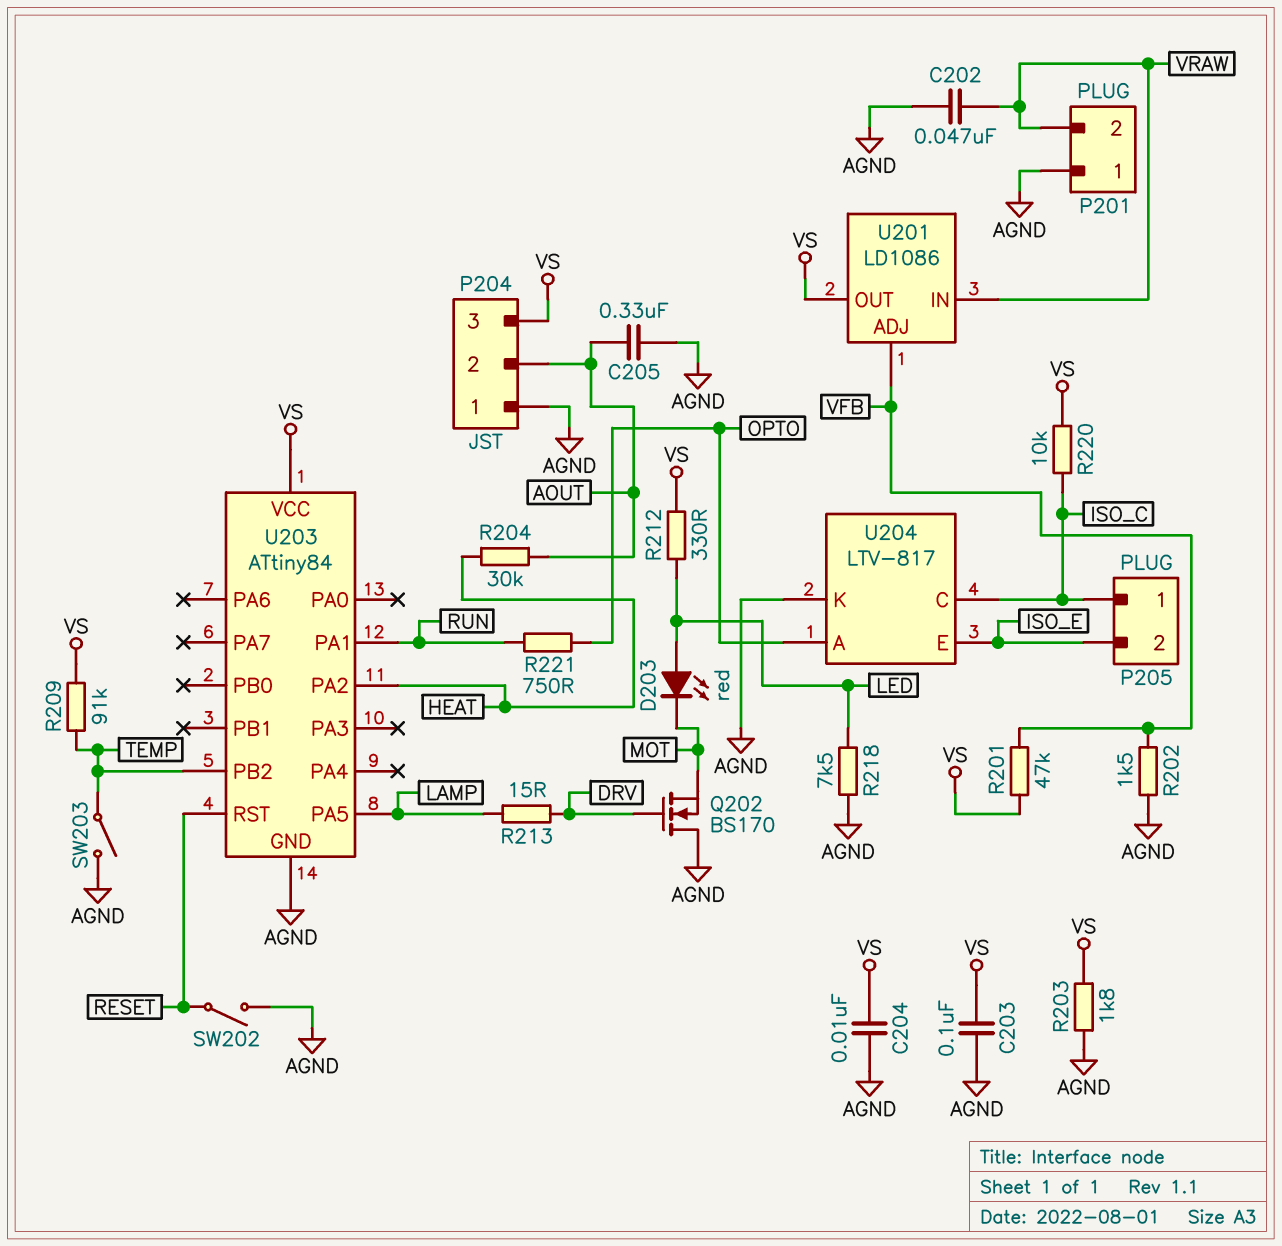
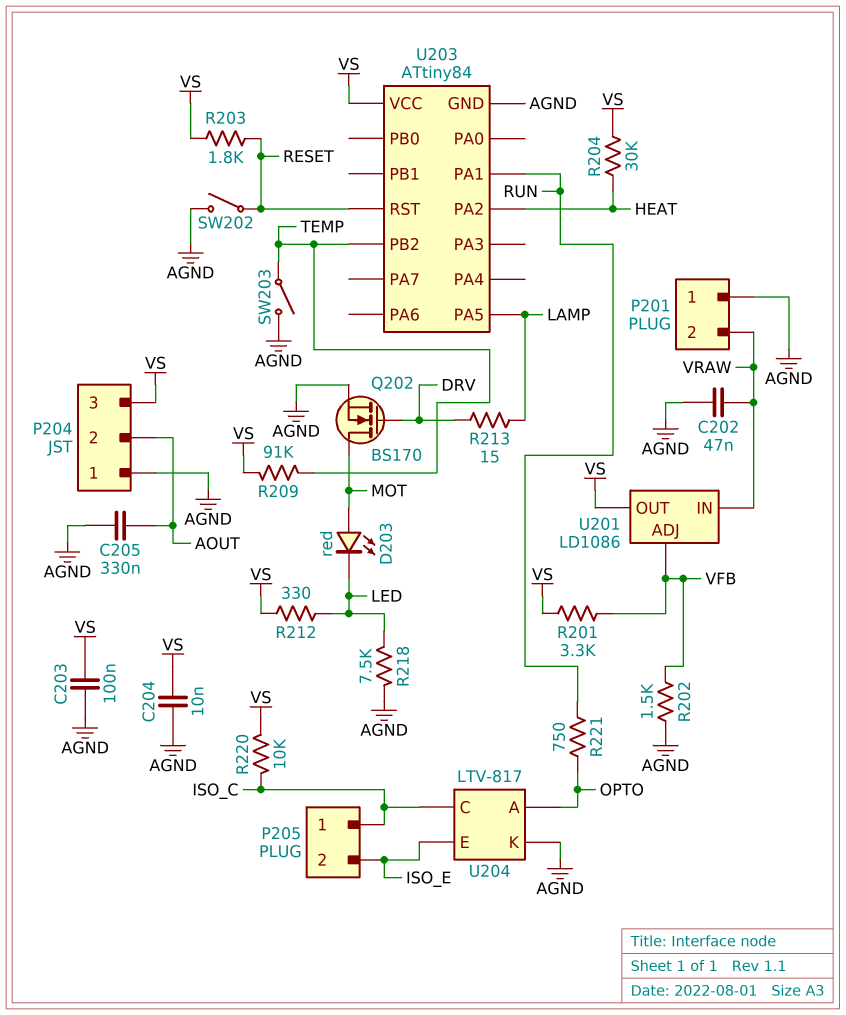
D203: LED red (A LED, K MOT) -> LED red (A MOT, K LED)
Q202: NMOS BS170 (G DRV, D AGND, S MOT) -> NMOS BS170 (G DRV, D MOT, S AGND)
R201: 47k (VFB, VS) -> 3.3k (VFB, VS)
R203: 1.8k (AGND, VS) -> 1.8k (RESET, VS)
R204: 30k (AOUT, HEAT) -> 30k (HEAT, VS)

